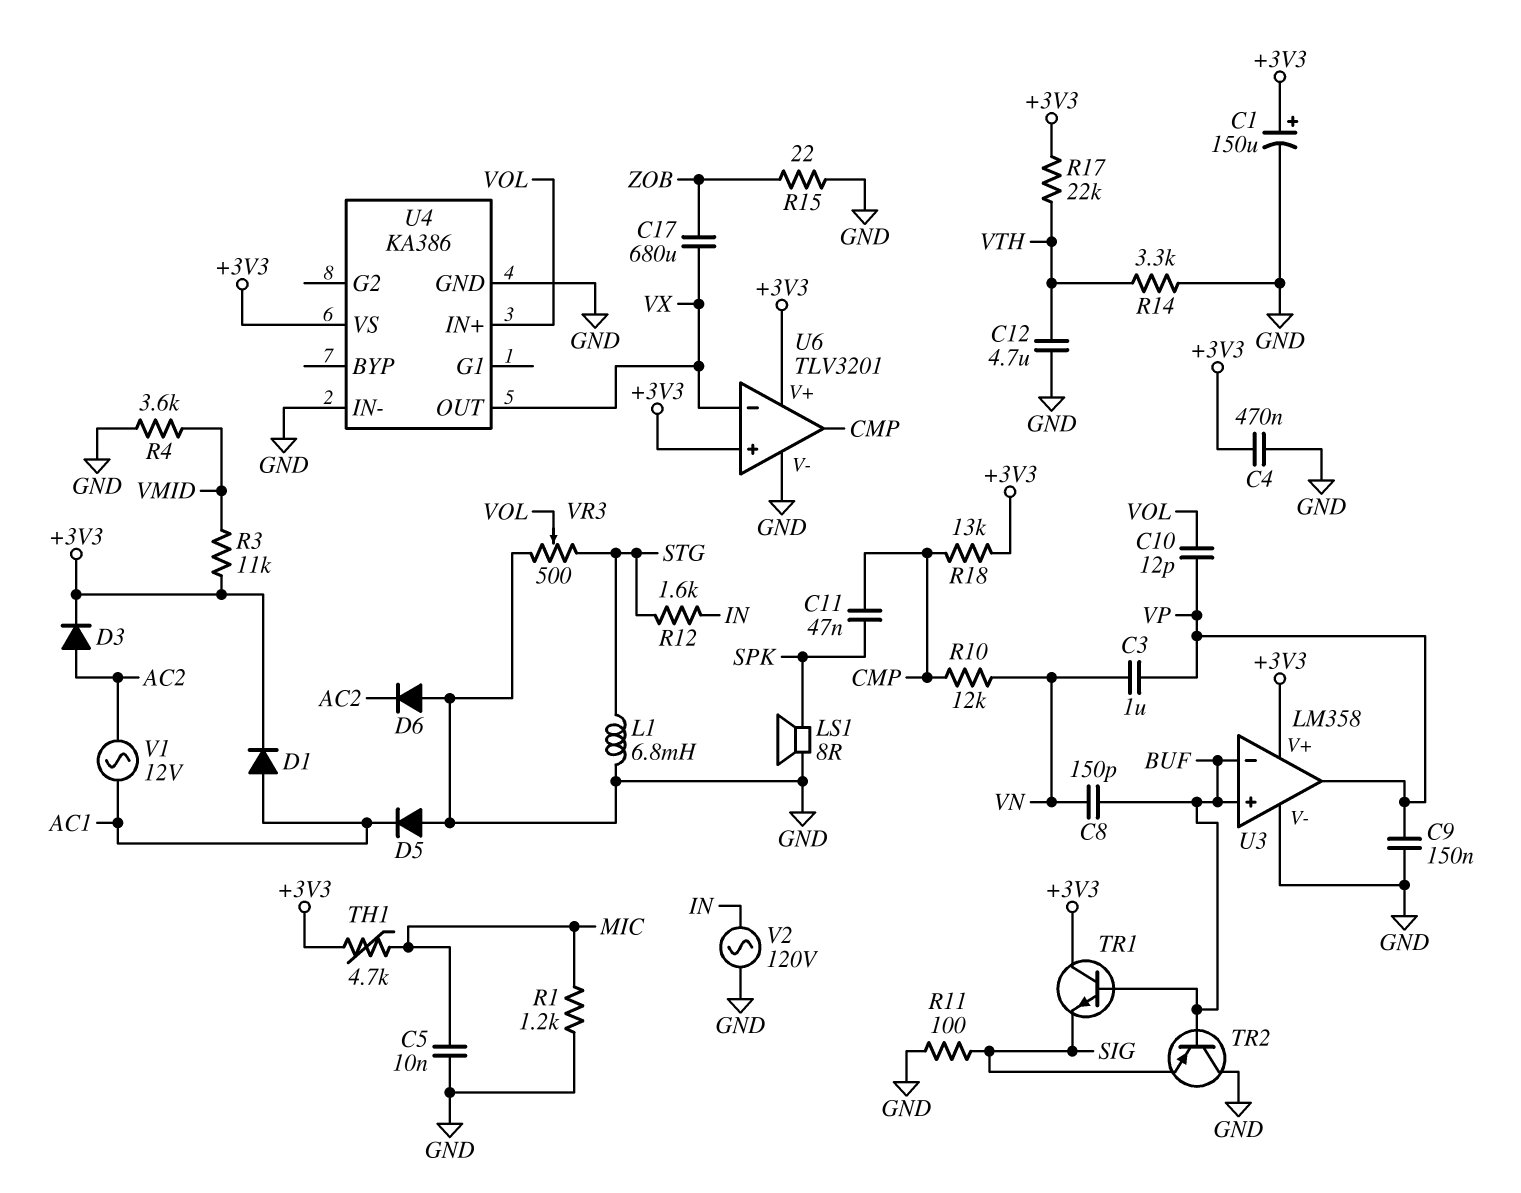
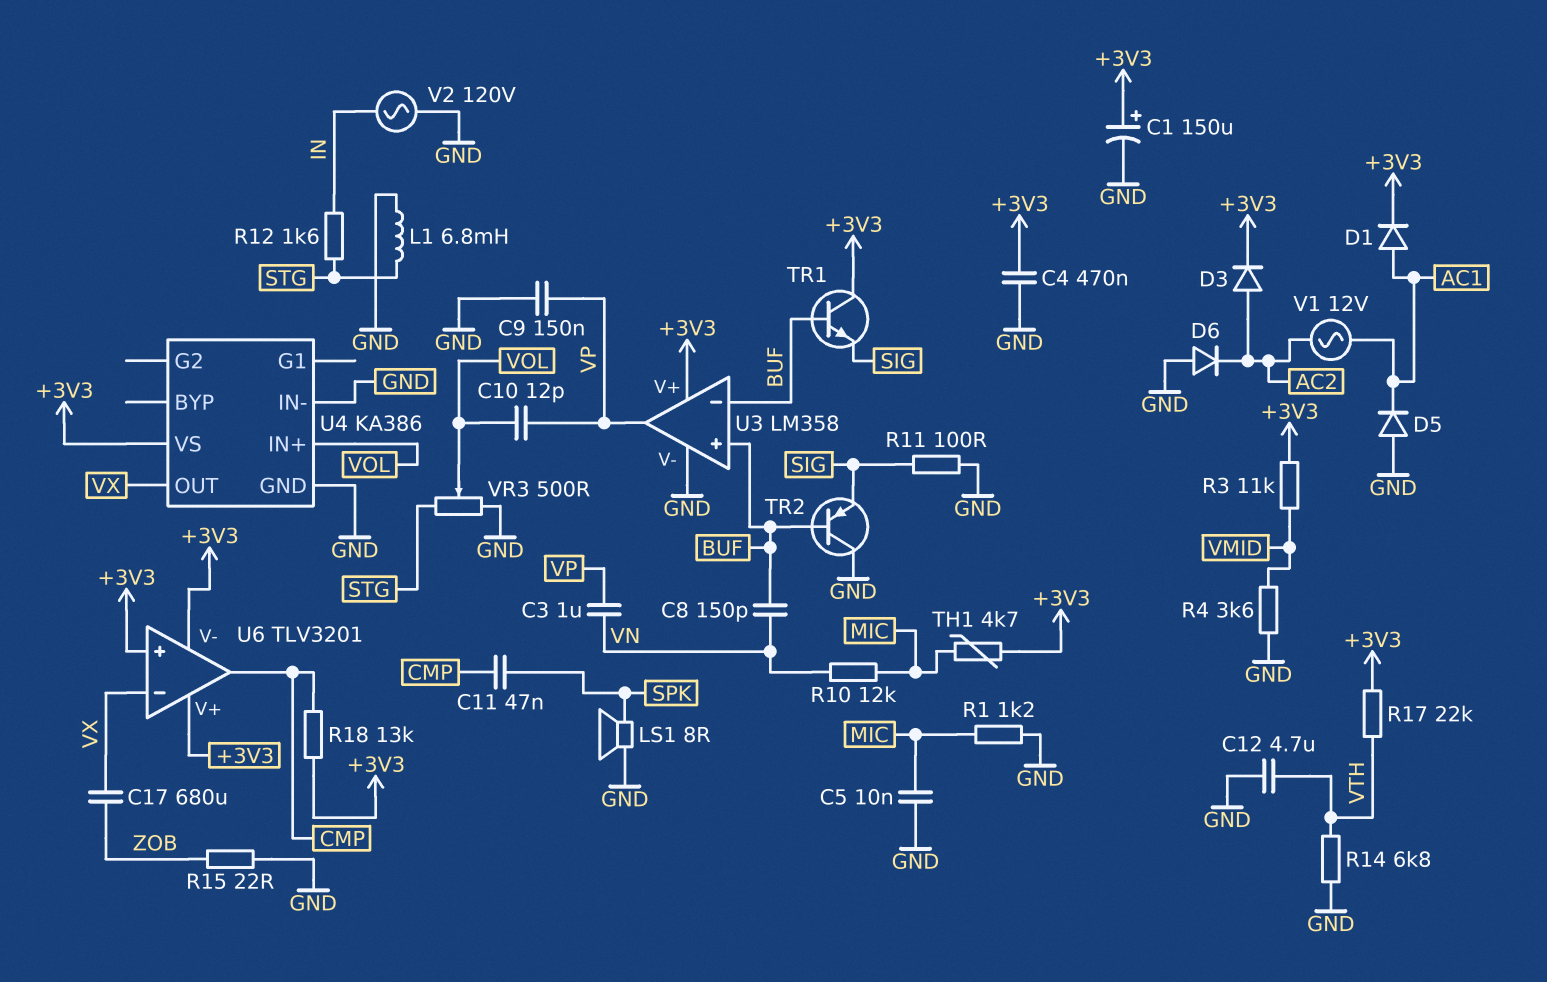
R10: 12k (CMP, VN) -> 12k (MIC, VN)
R14: 3.3k (GND, VTH) -> 6.8k (GND, VTH)
U6 pin V-: GND -> +3V3

